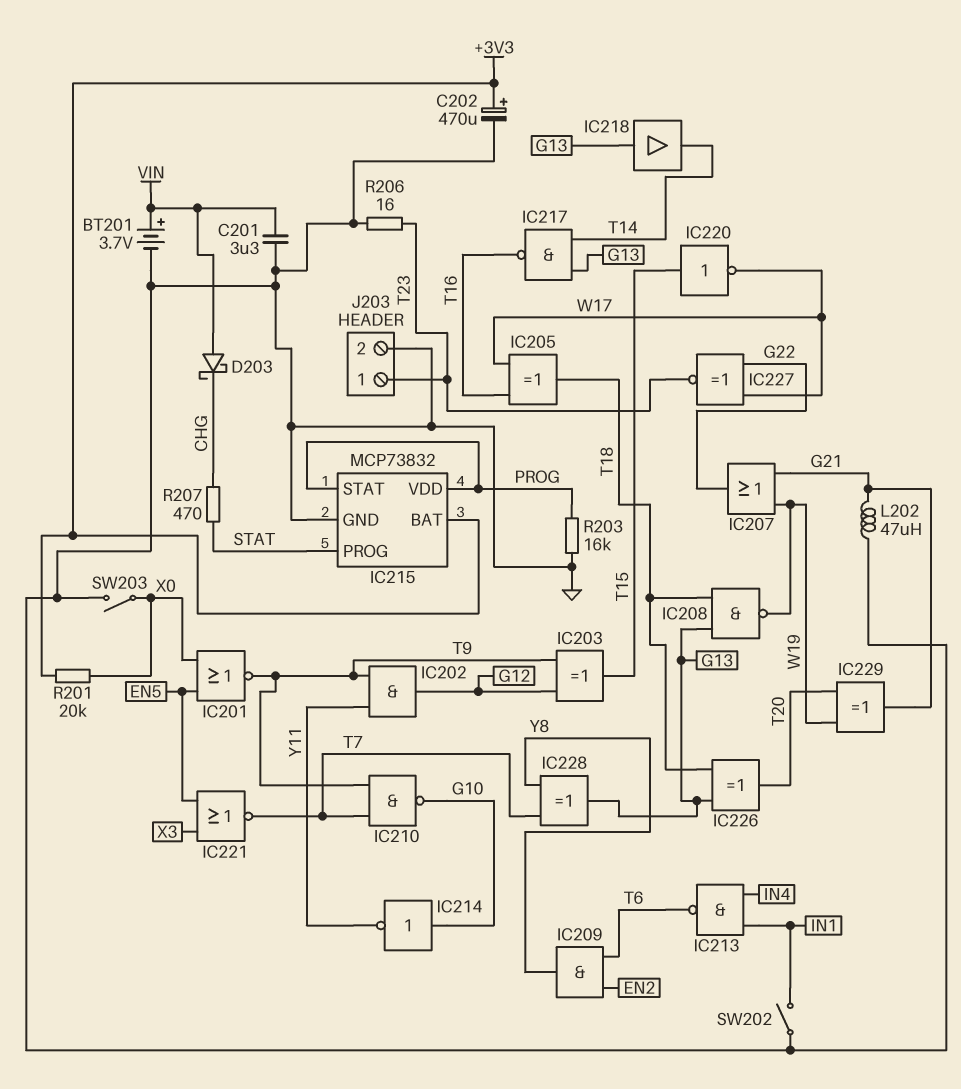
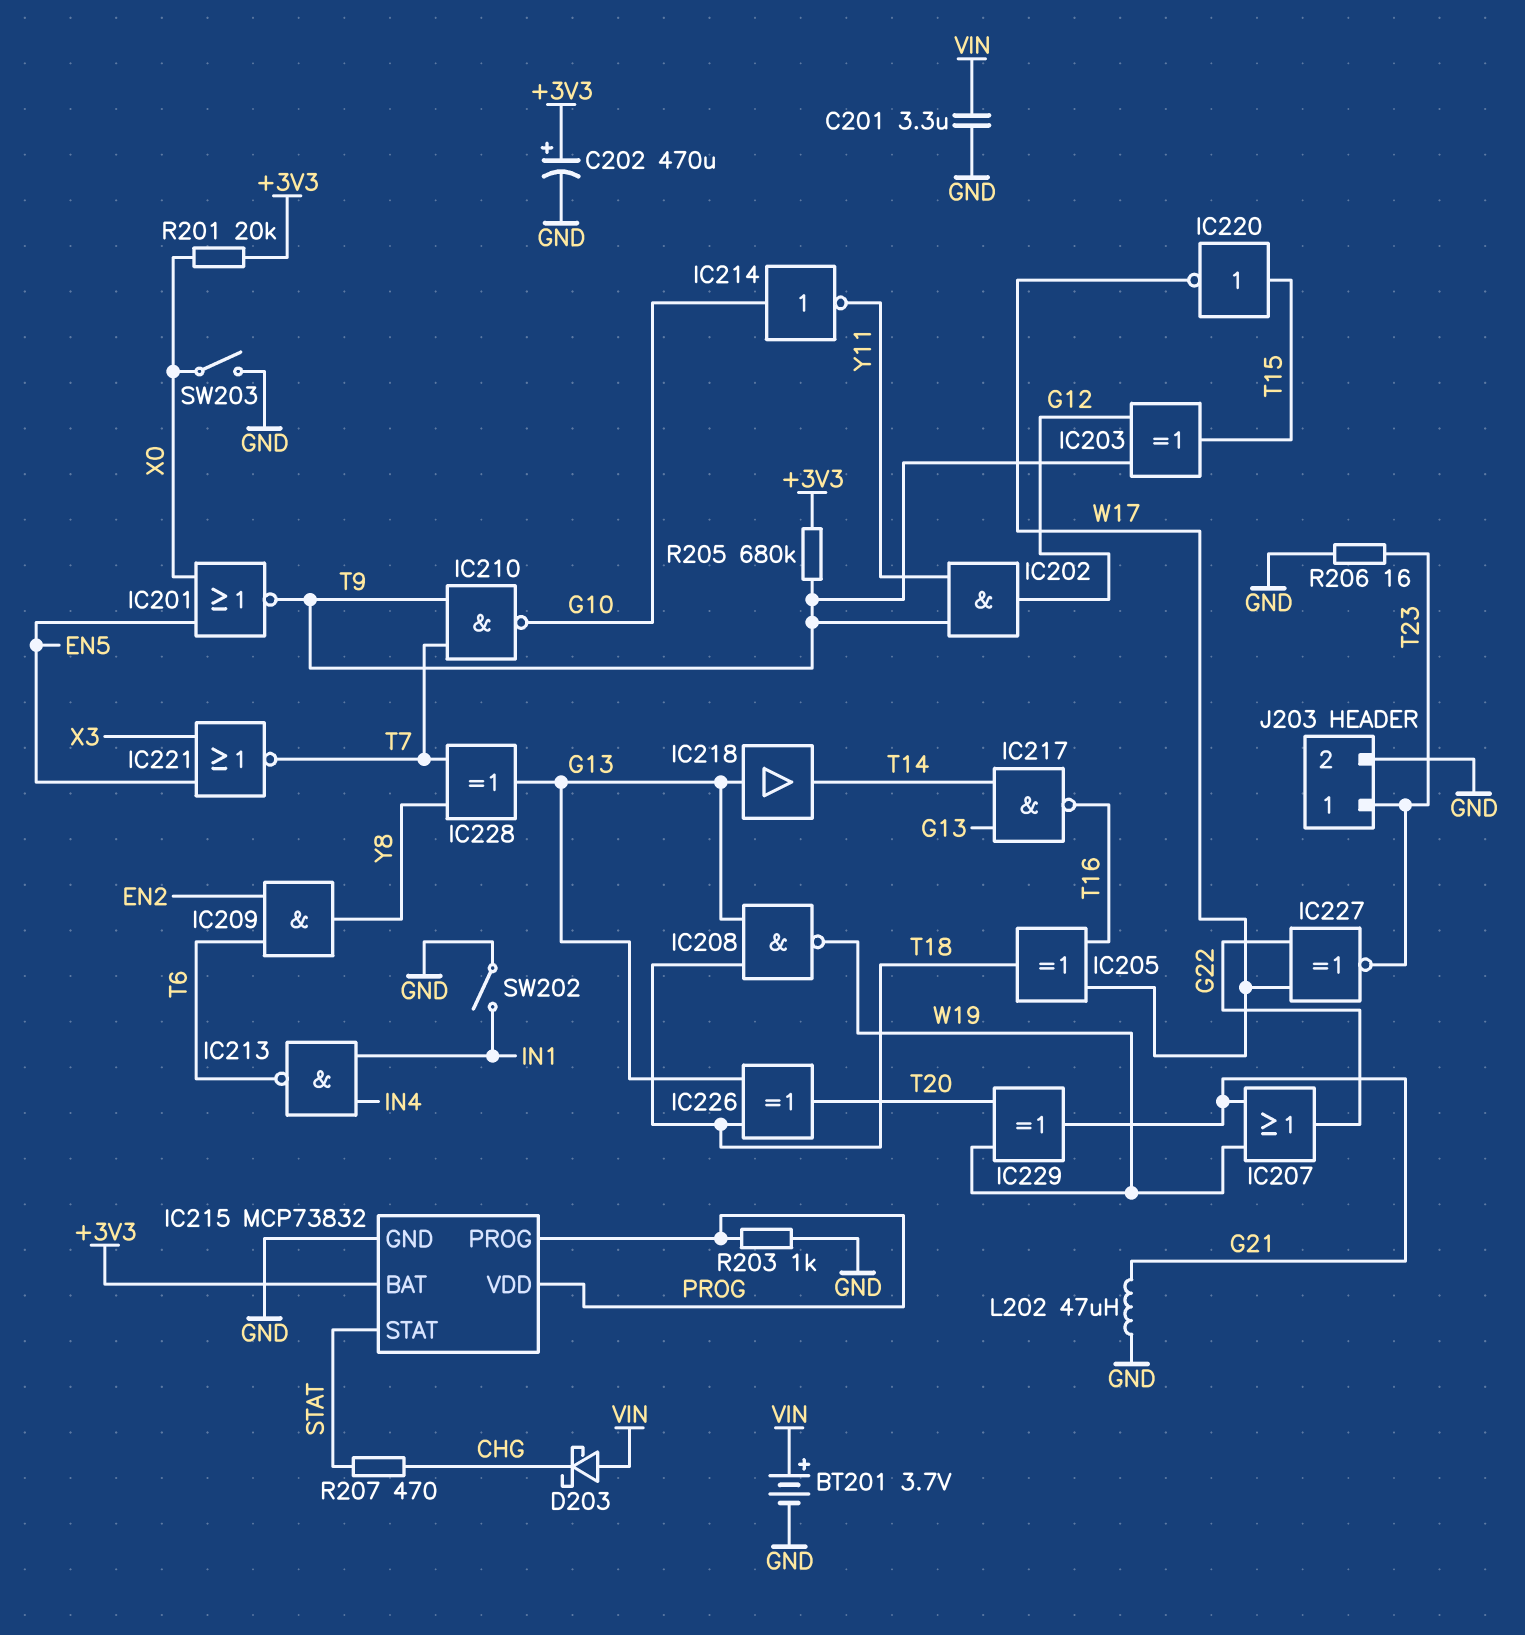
IC215 pin PROG: STAT -> PROG
IC215 pin STAT: PROG -> STAT
R203: 16k (GND, PROG) -> 1k (GND, PROG)
R205: none -> 680k (+3V3, T9)

